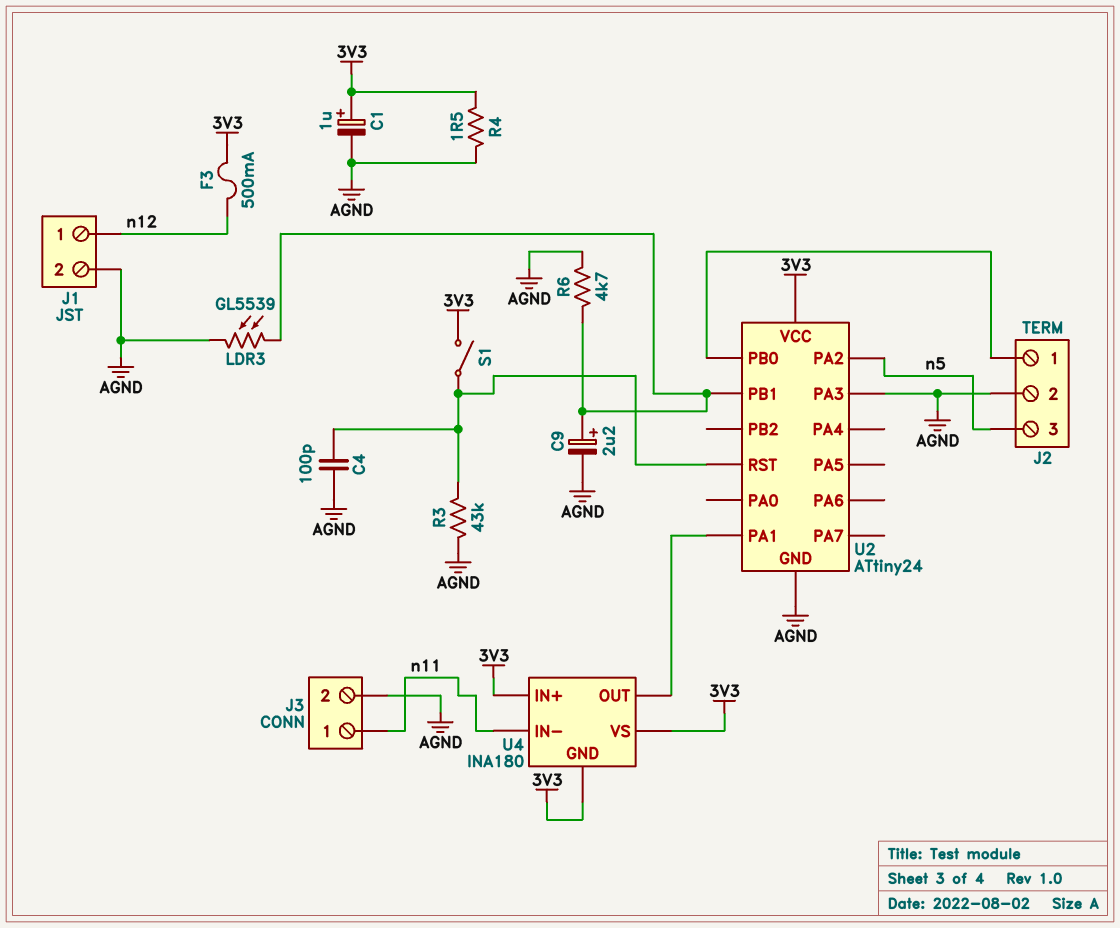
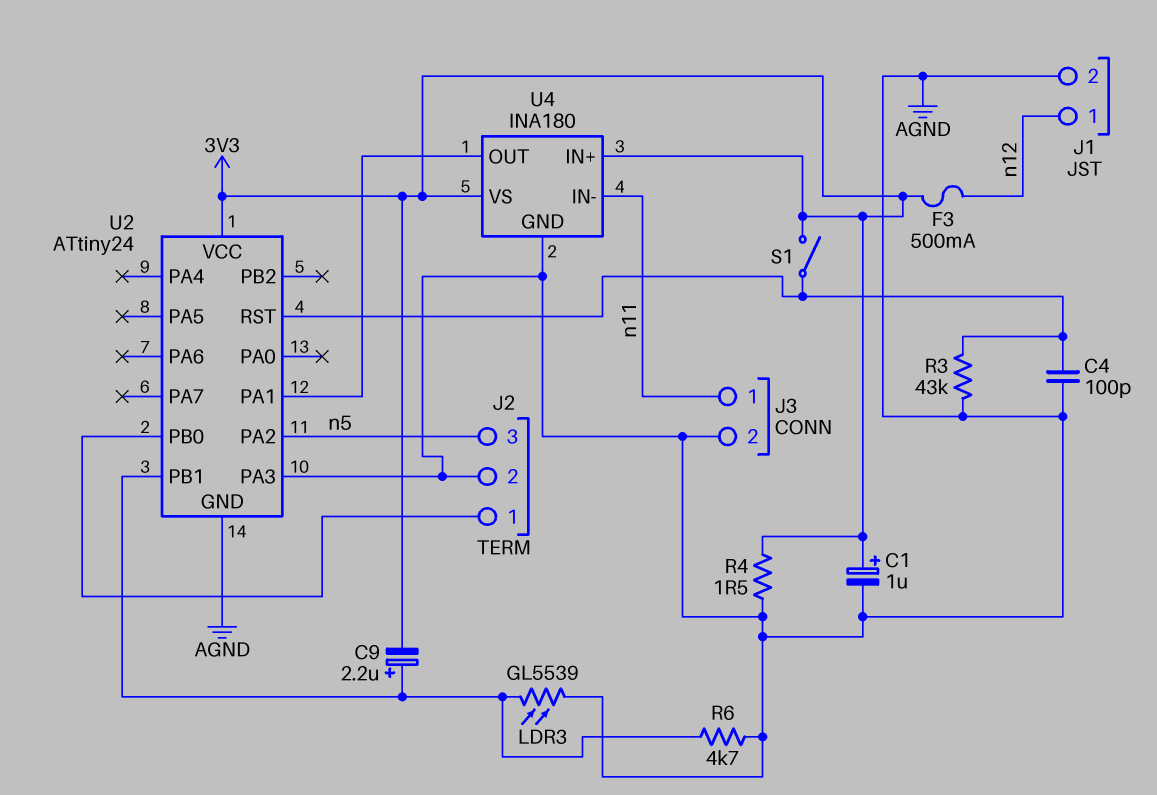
C9: 2.2uF (plus U2/PB1, minus AGND) -> 2.2uF (plus U2/PB1, minus 3V3)
U4 pin GND: 3V3 -> AGND

